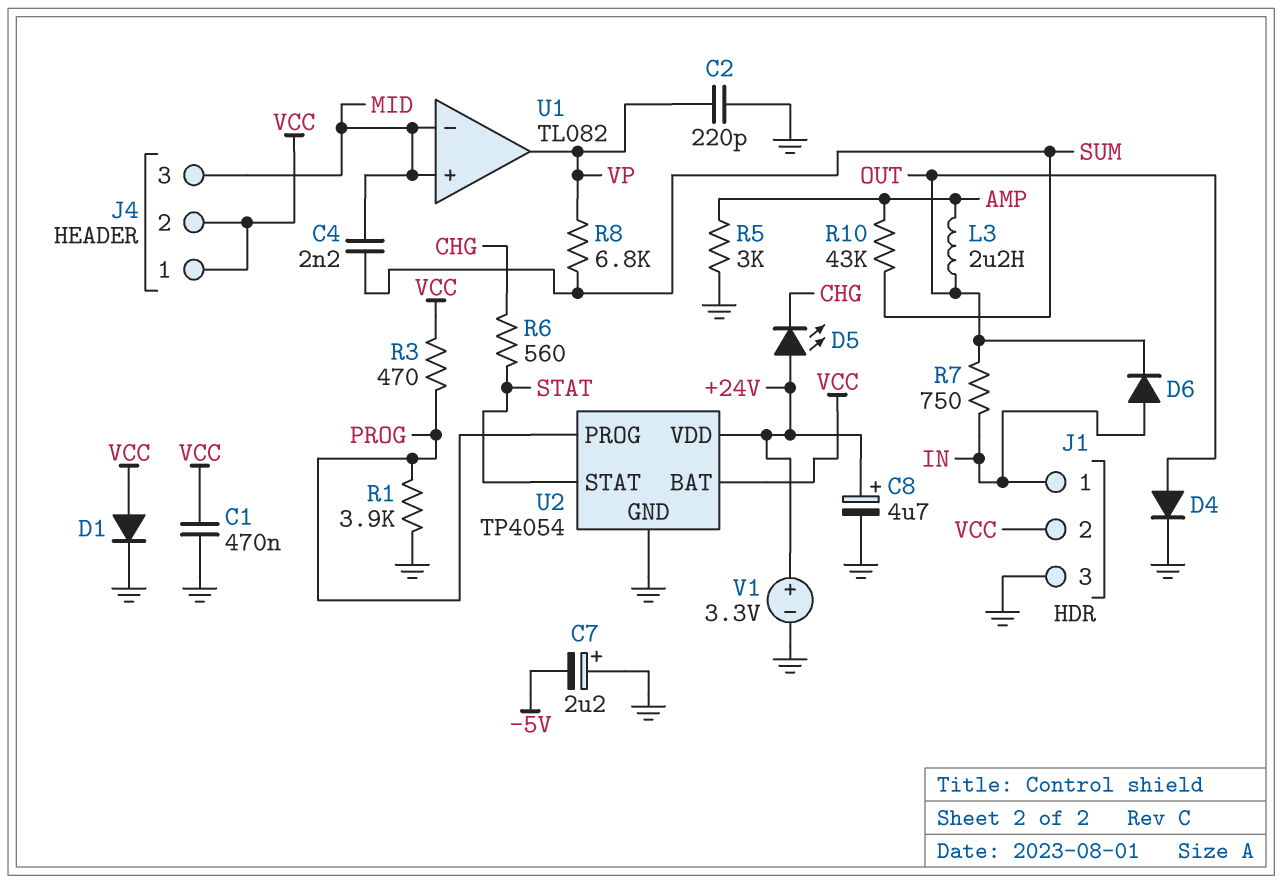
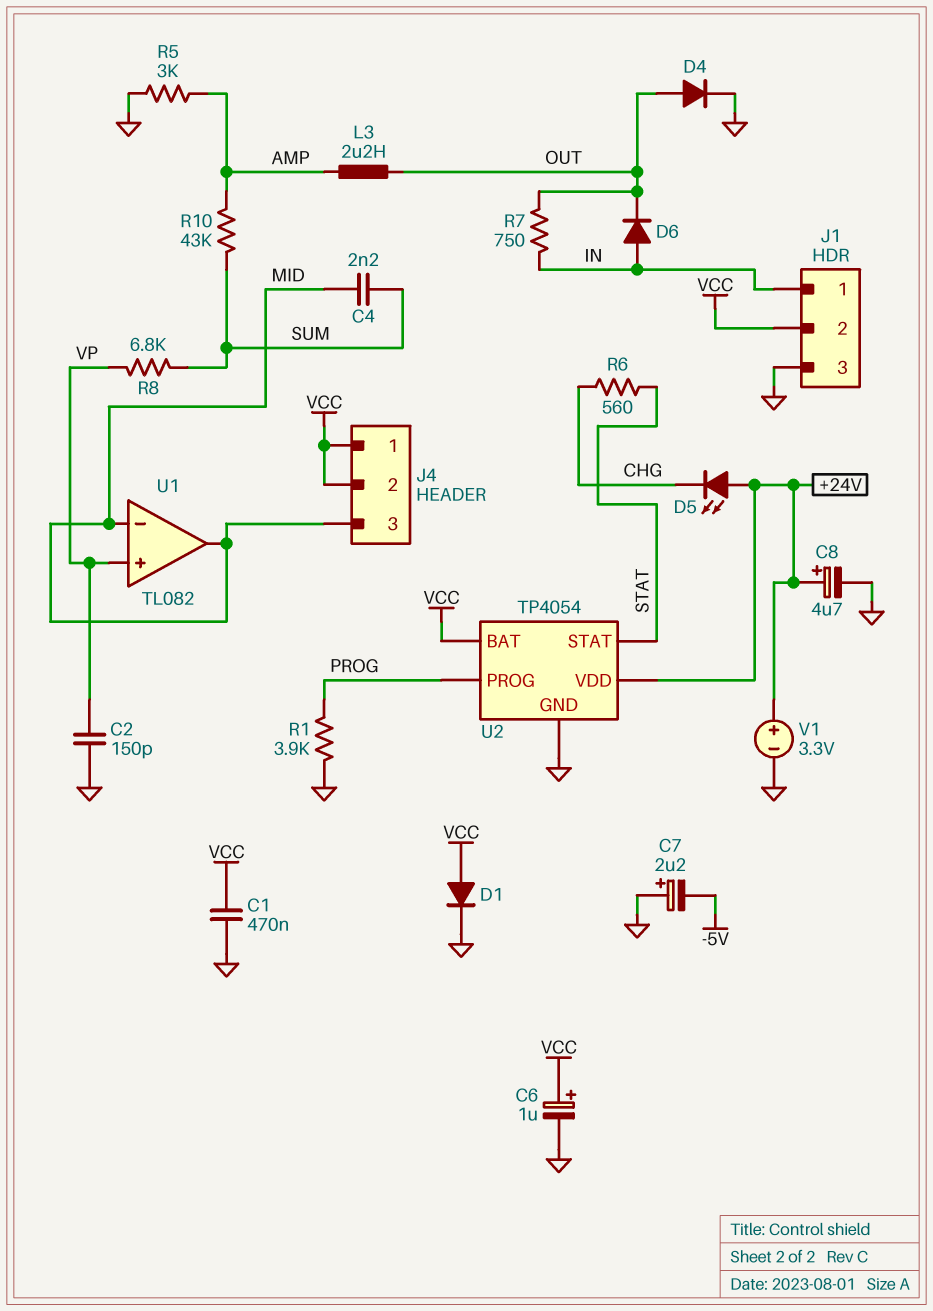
C2: 220pF (GND, VP) -> 150pF (GND, VP)
C6: none -> 1uF (plus VCC, minus GND)
R3: 470 (PROG, VCC) -> none
U1 pin in+: MID -> VP
U1 pin out: VP -> MID

